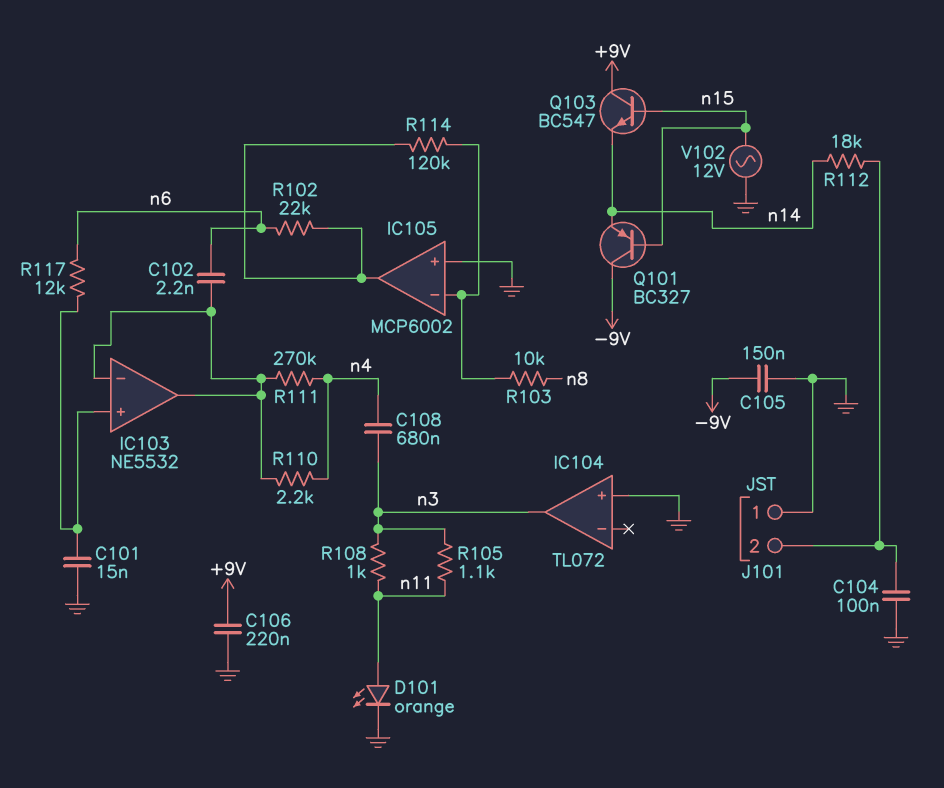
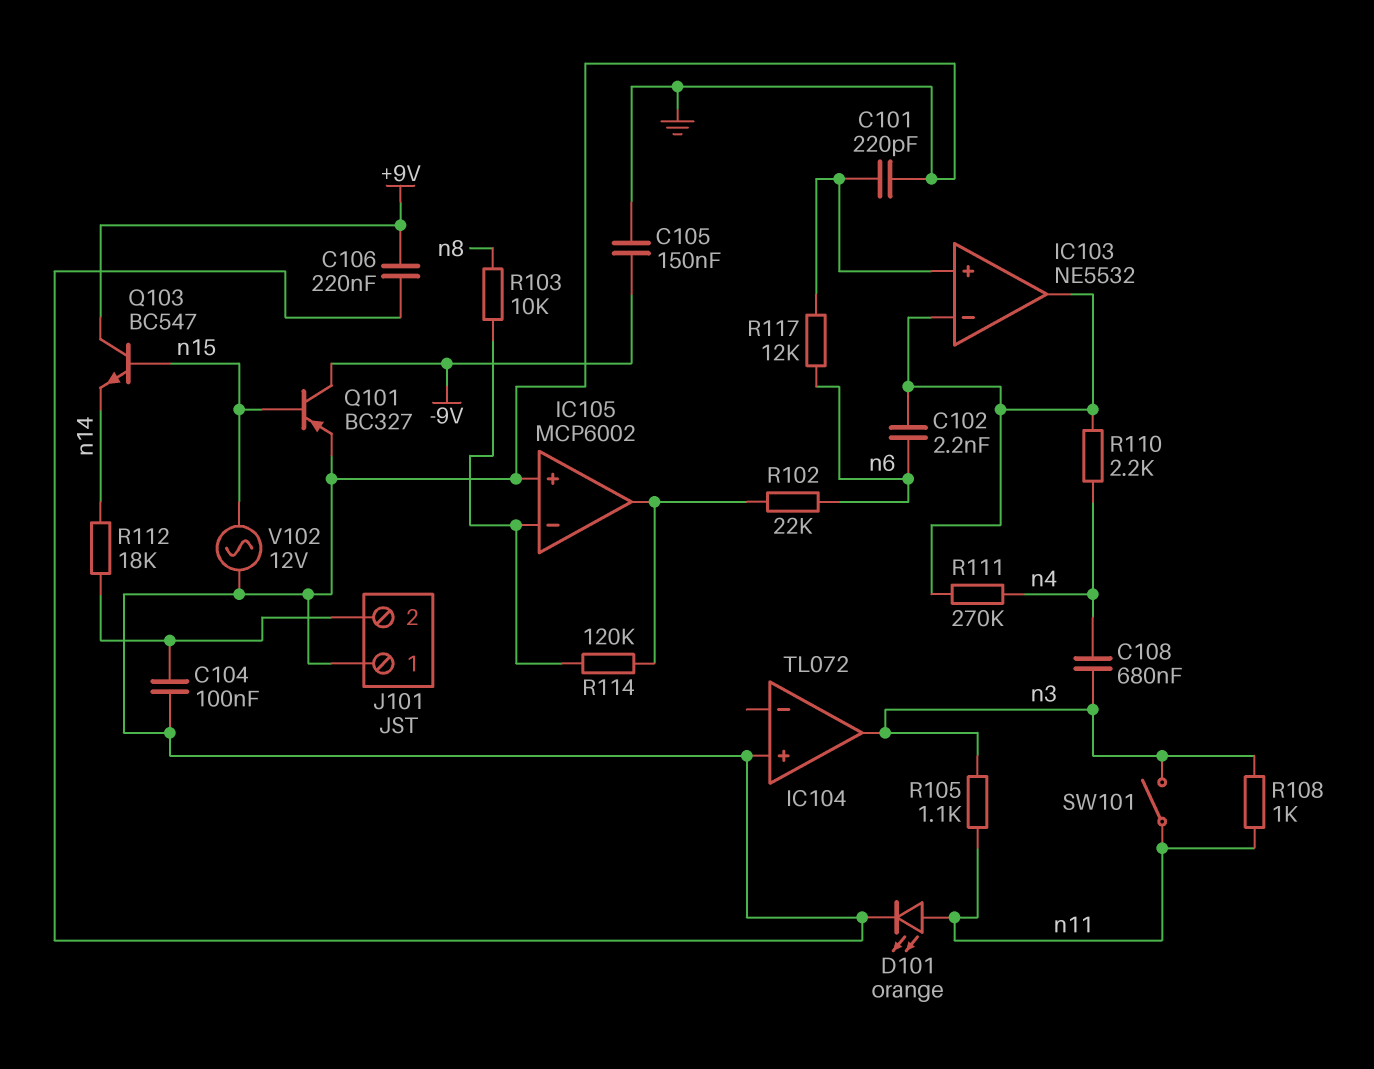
C101: 15nF (GND, IC103/in+) -> 220pF (GND, IC103/in+)
Q101: PNP BC327 (B n15, C -9V, E n14) -> PNP BC327 (B n15, C -9V, E GND)
SW101: none -> switch (n3, n11)

